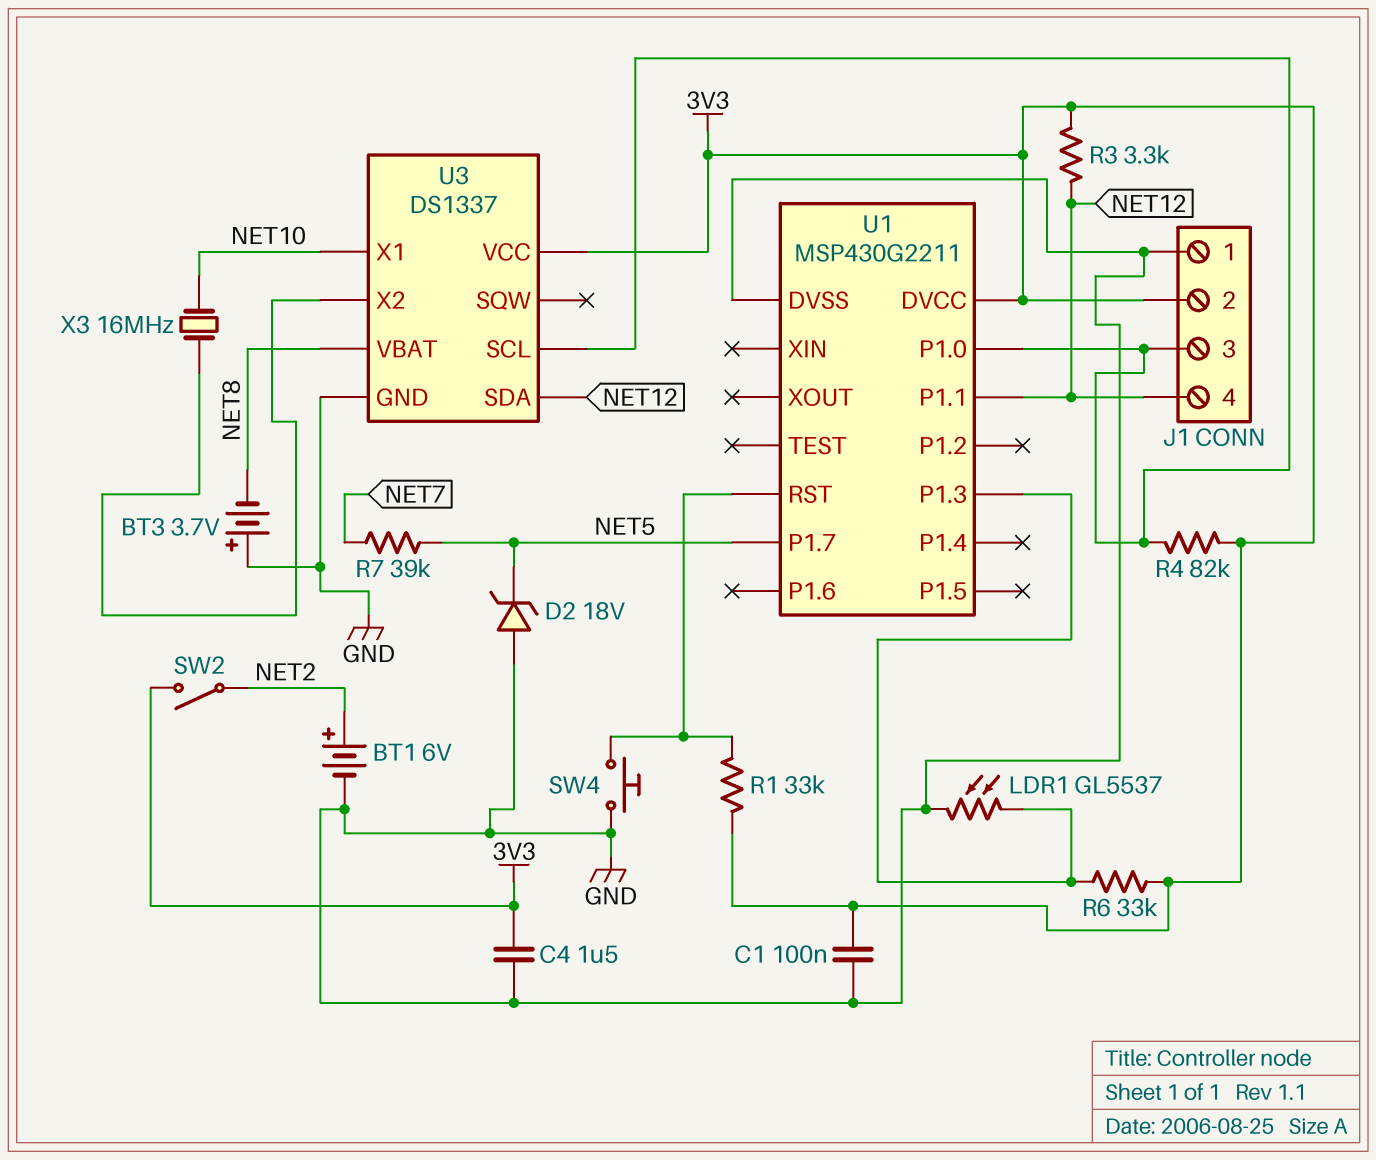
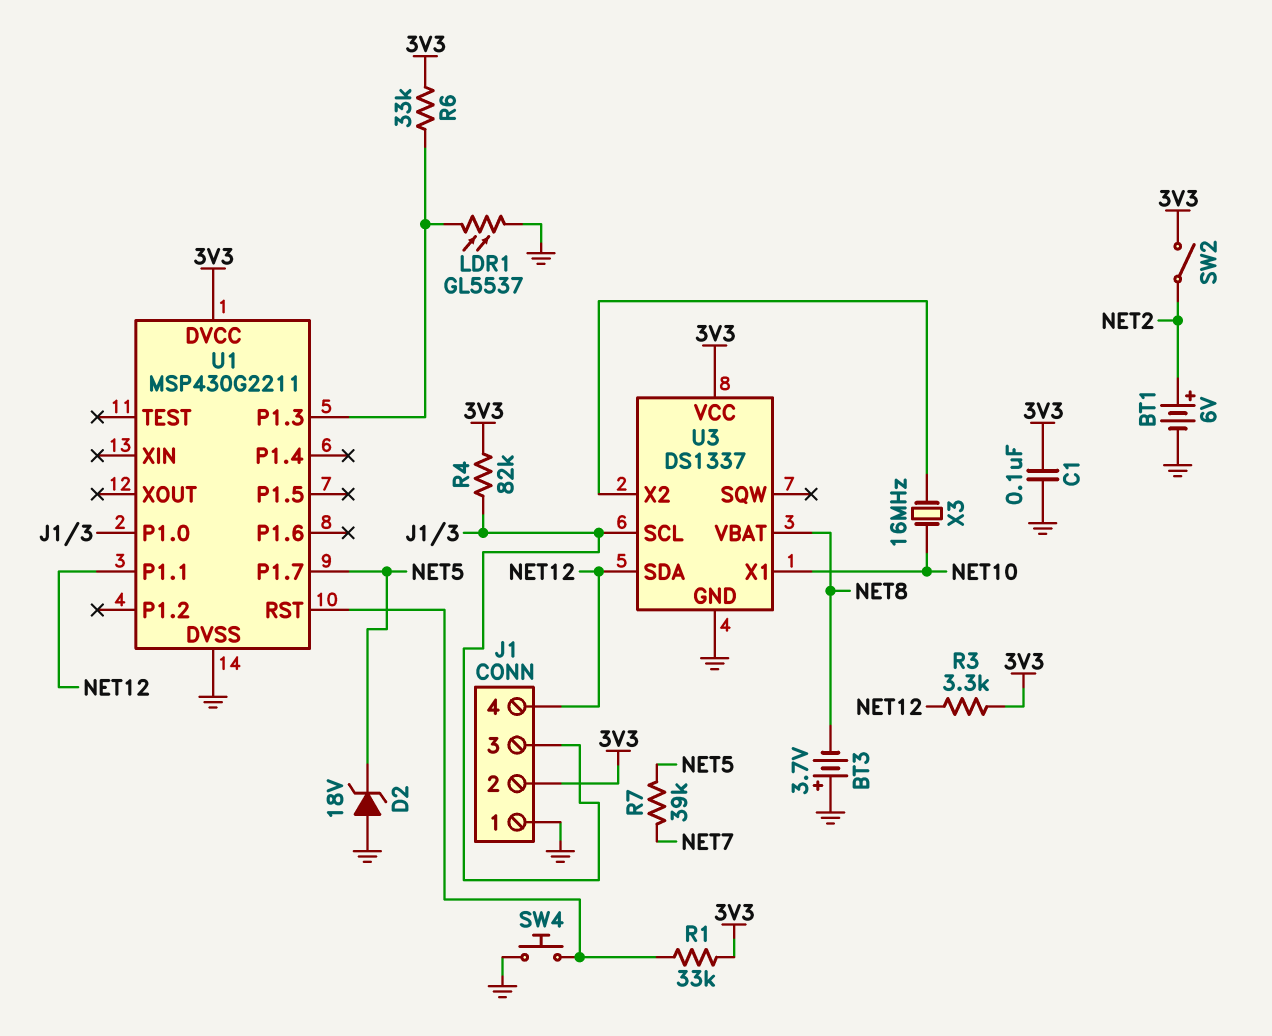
C4: 1.5uF (3V3, GND) -> none

